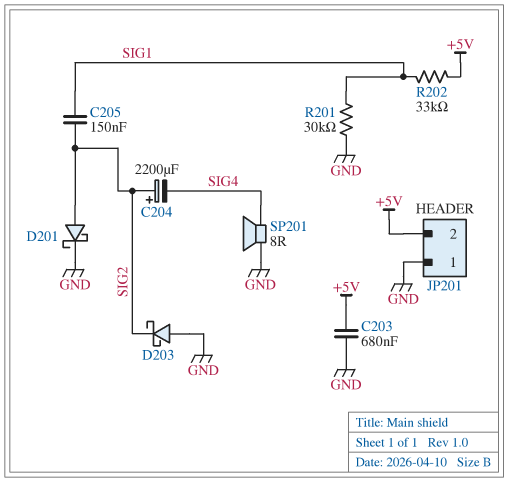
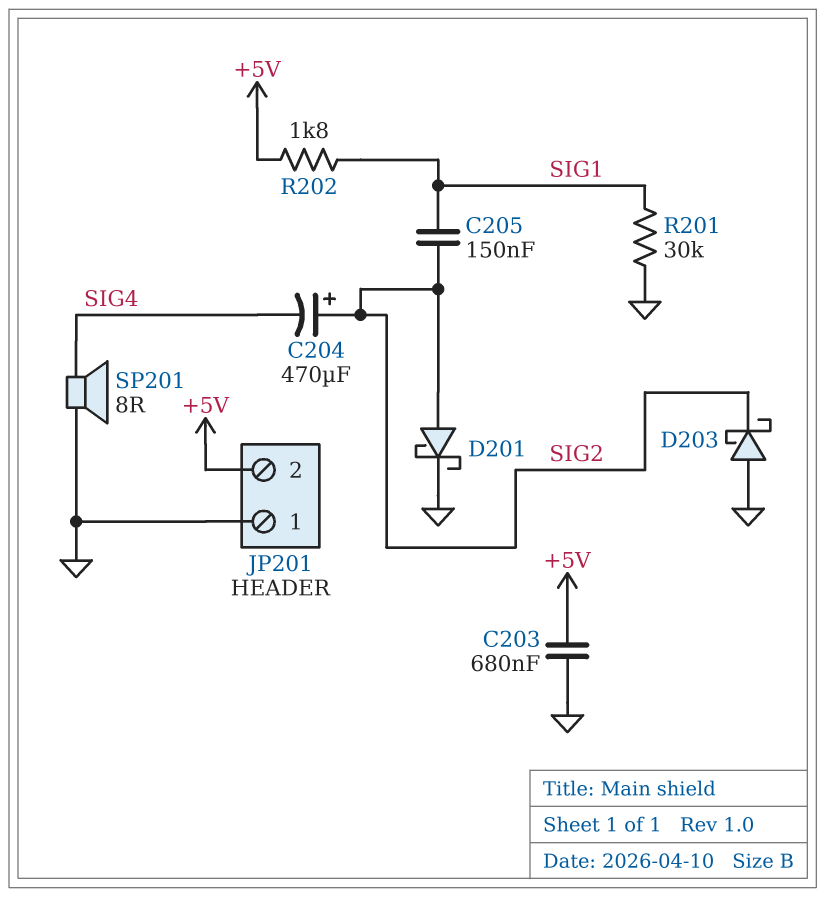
C204: 2200uF (plus SIG2, minus SIG4) -> 470uF (plus SIG2, minus SIG4)
R202: 33k (+5V, SIG1) -> 1.8k (+5V, SIG1)

